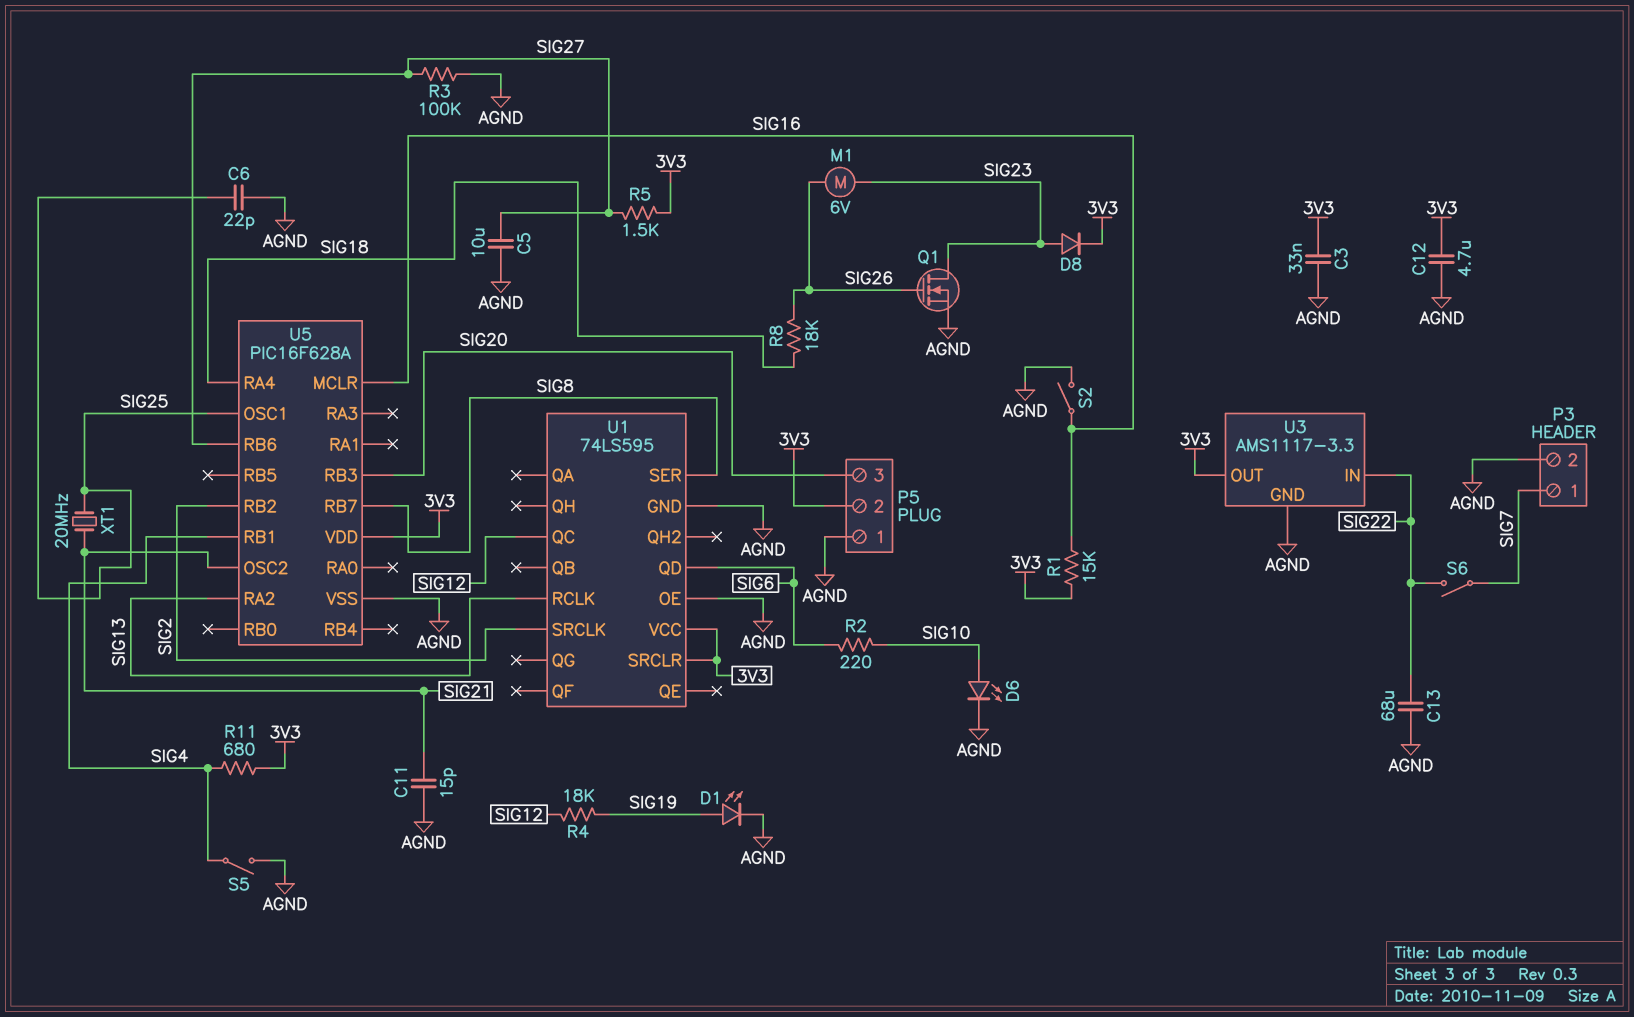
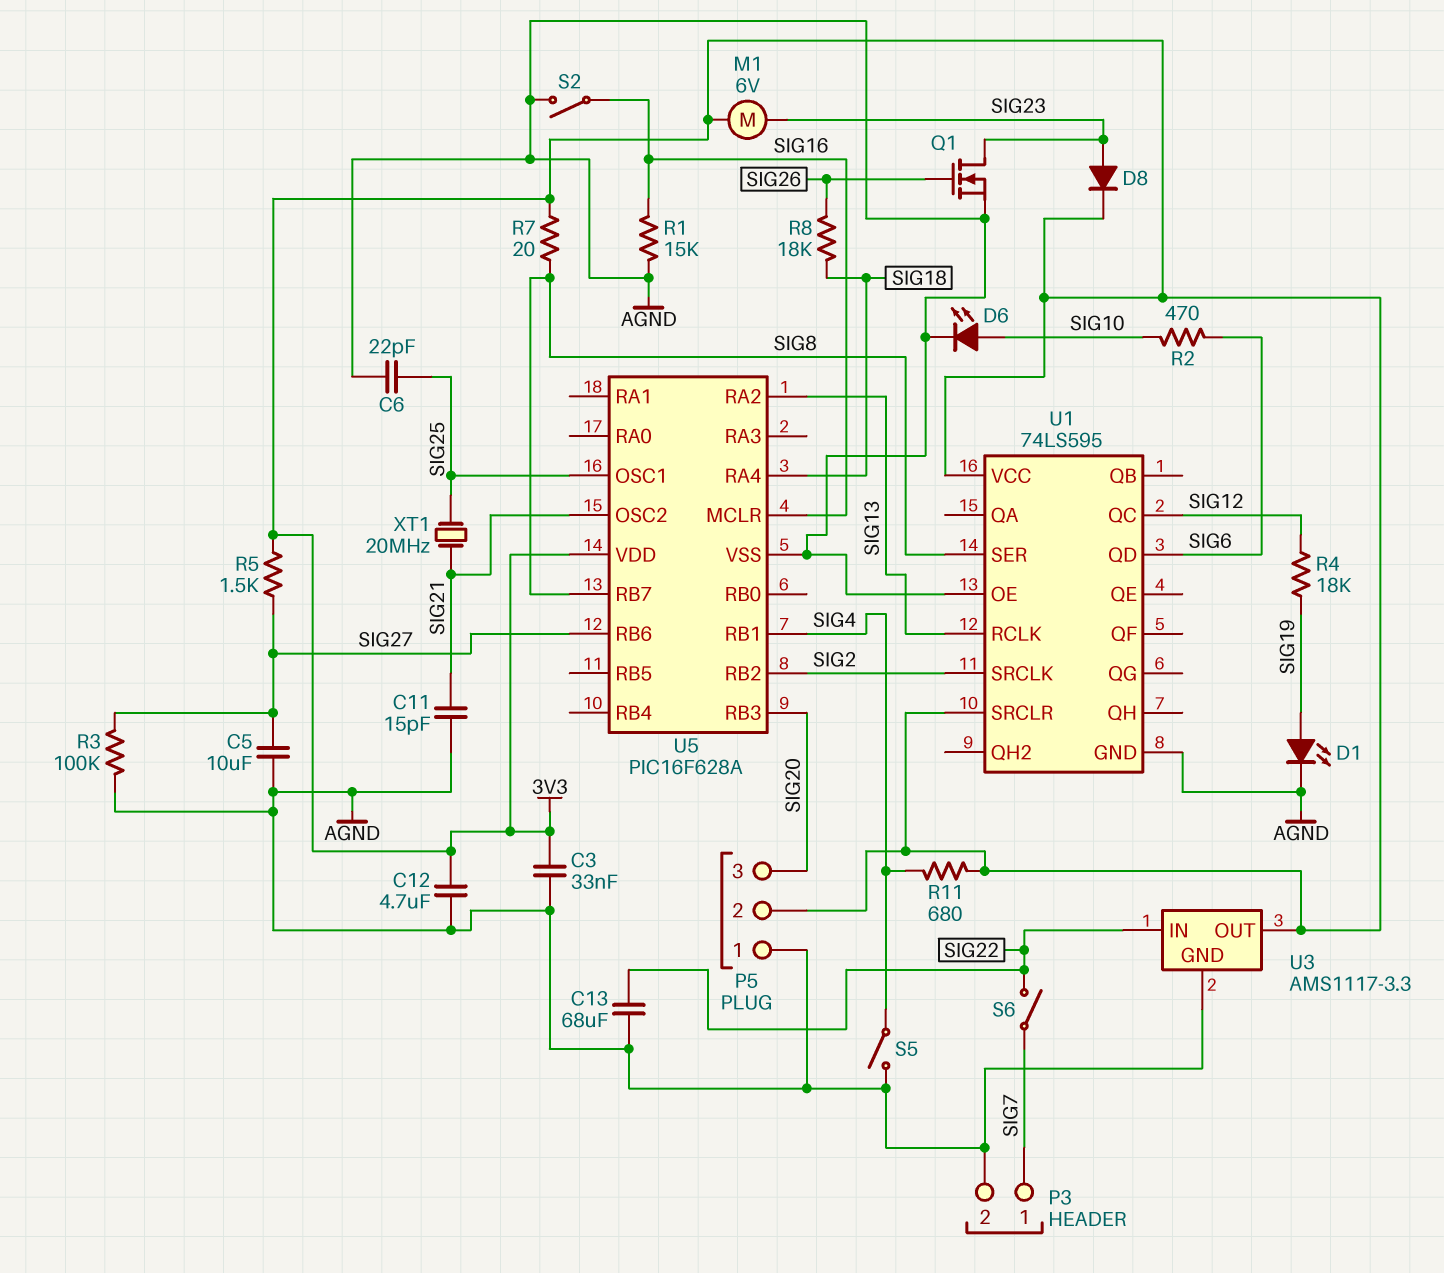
M1: motor 6V (SIG23, SIG26) -> motor 6V (3V3, SIG23)
R1: 15k (3V3, SIG16) -> 15k (AGND, SIG16)
R2: 220 (SIG6, SIG10) -> 470 (SIG6, SIG10)
R7: none -> 20 (3V3, SIG8)

